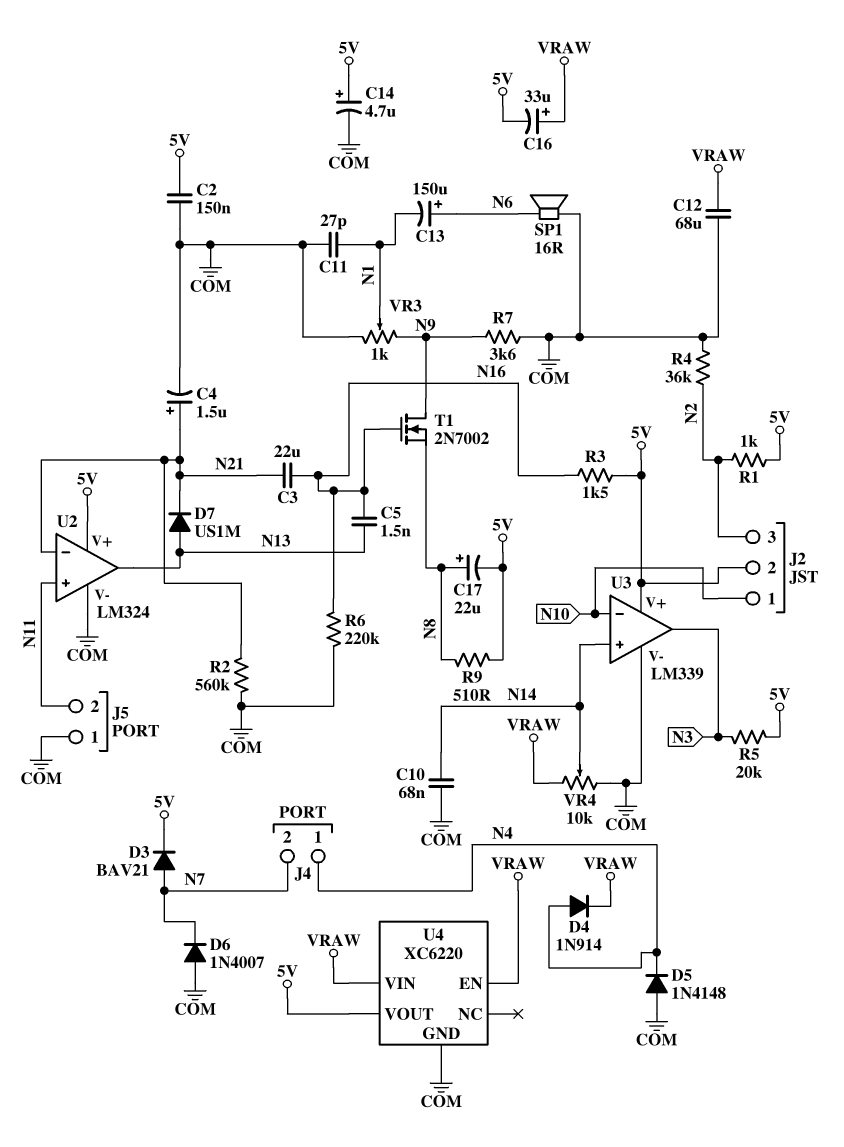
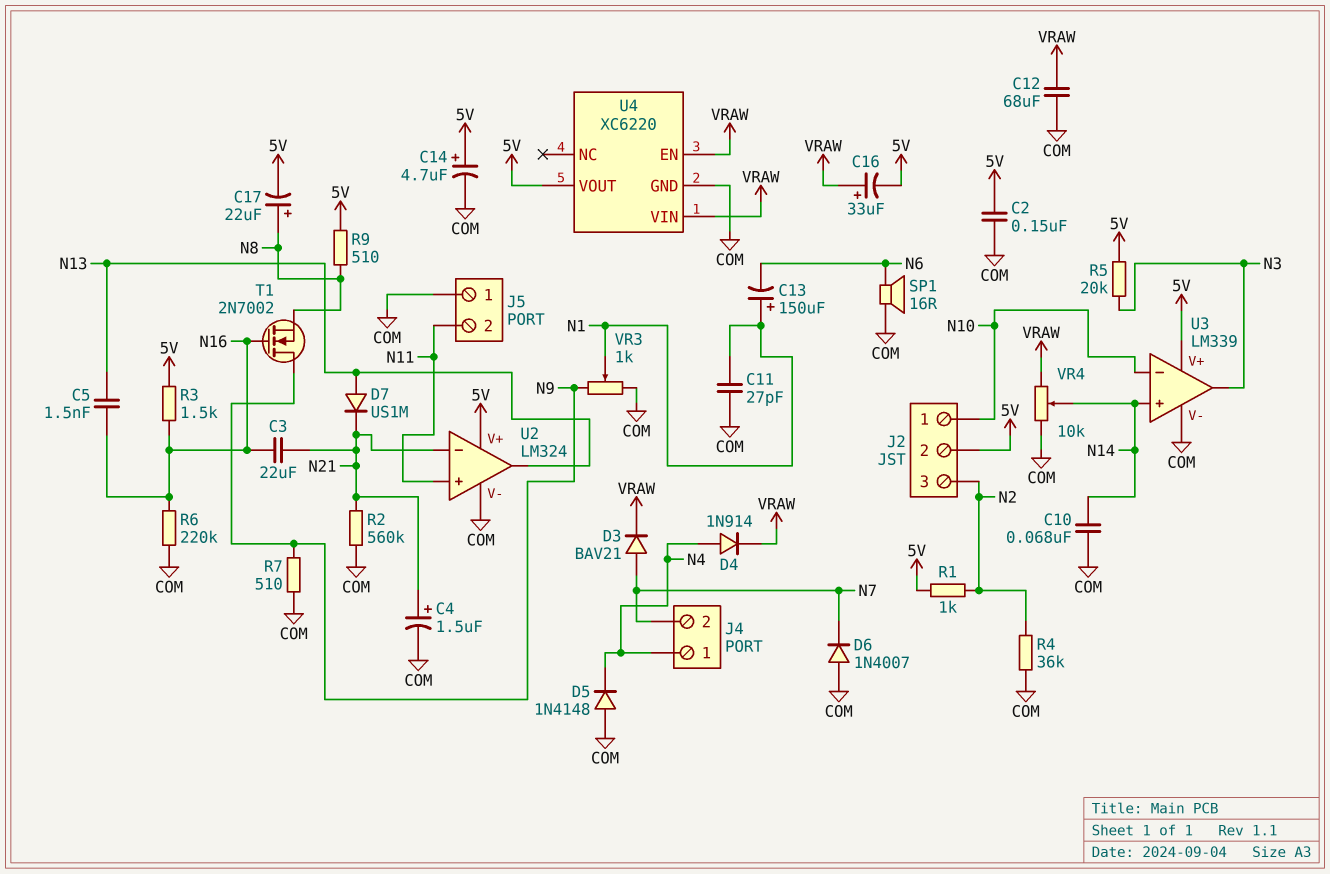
C13: 150uF (plus N6, minus N1) -> 150uF (plus N1, minus N6)
D3: diode BAV21 (A N7, K 5V) -> diode BAV21 (A N7, K VRAW)
R7: 3.6k (COM, N9) -> 510 (COM, N9)

